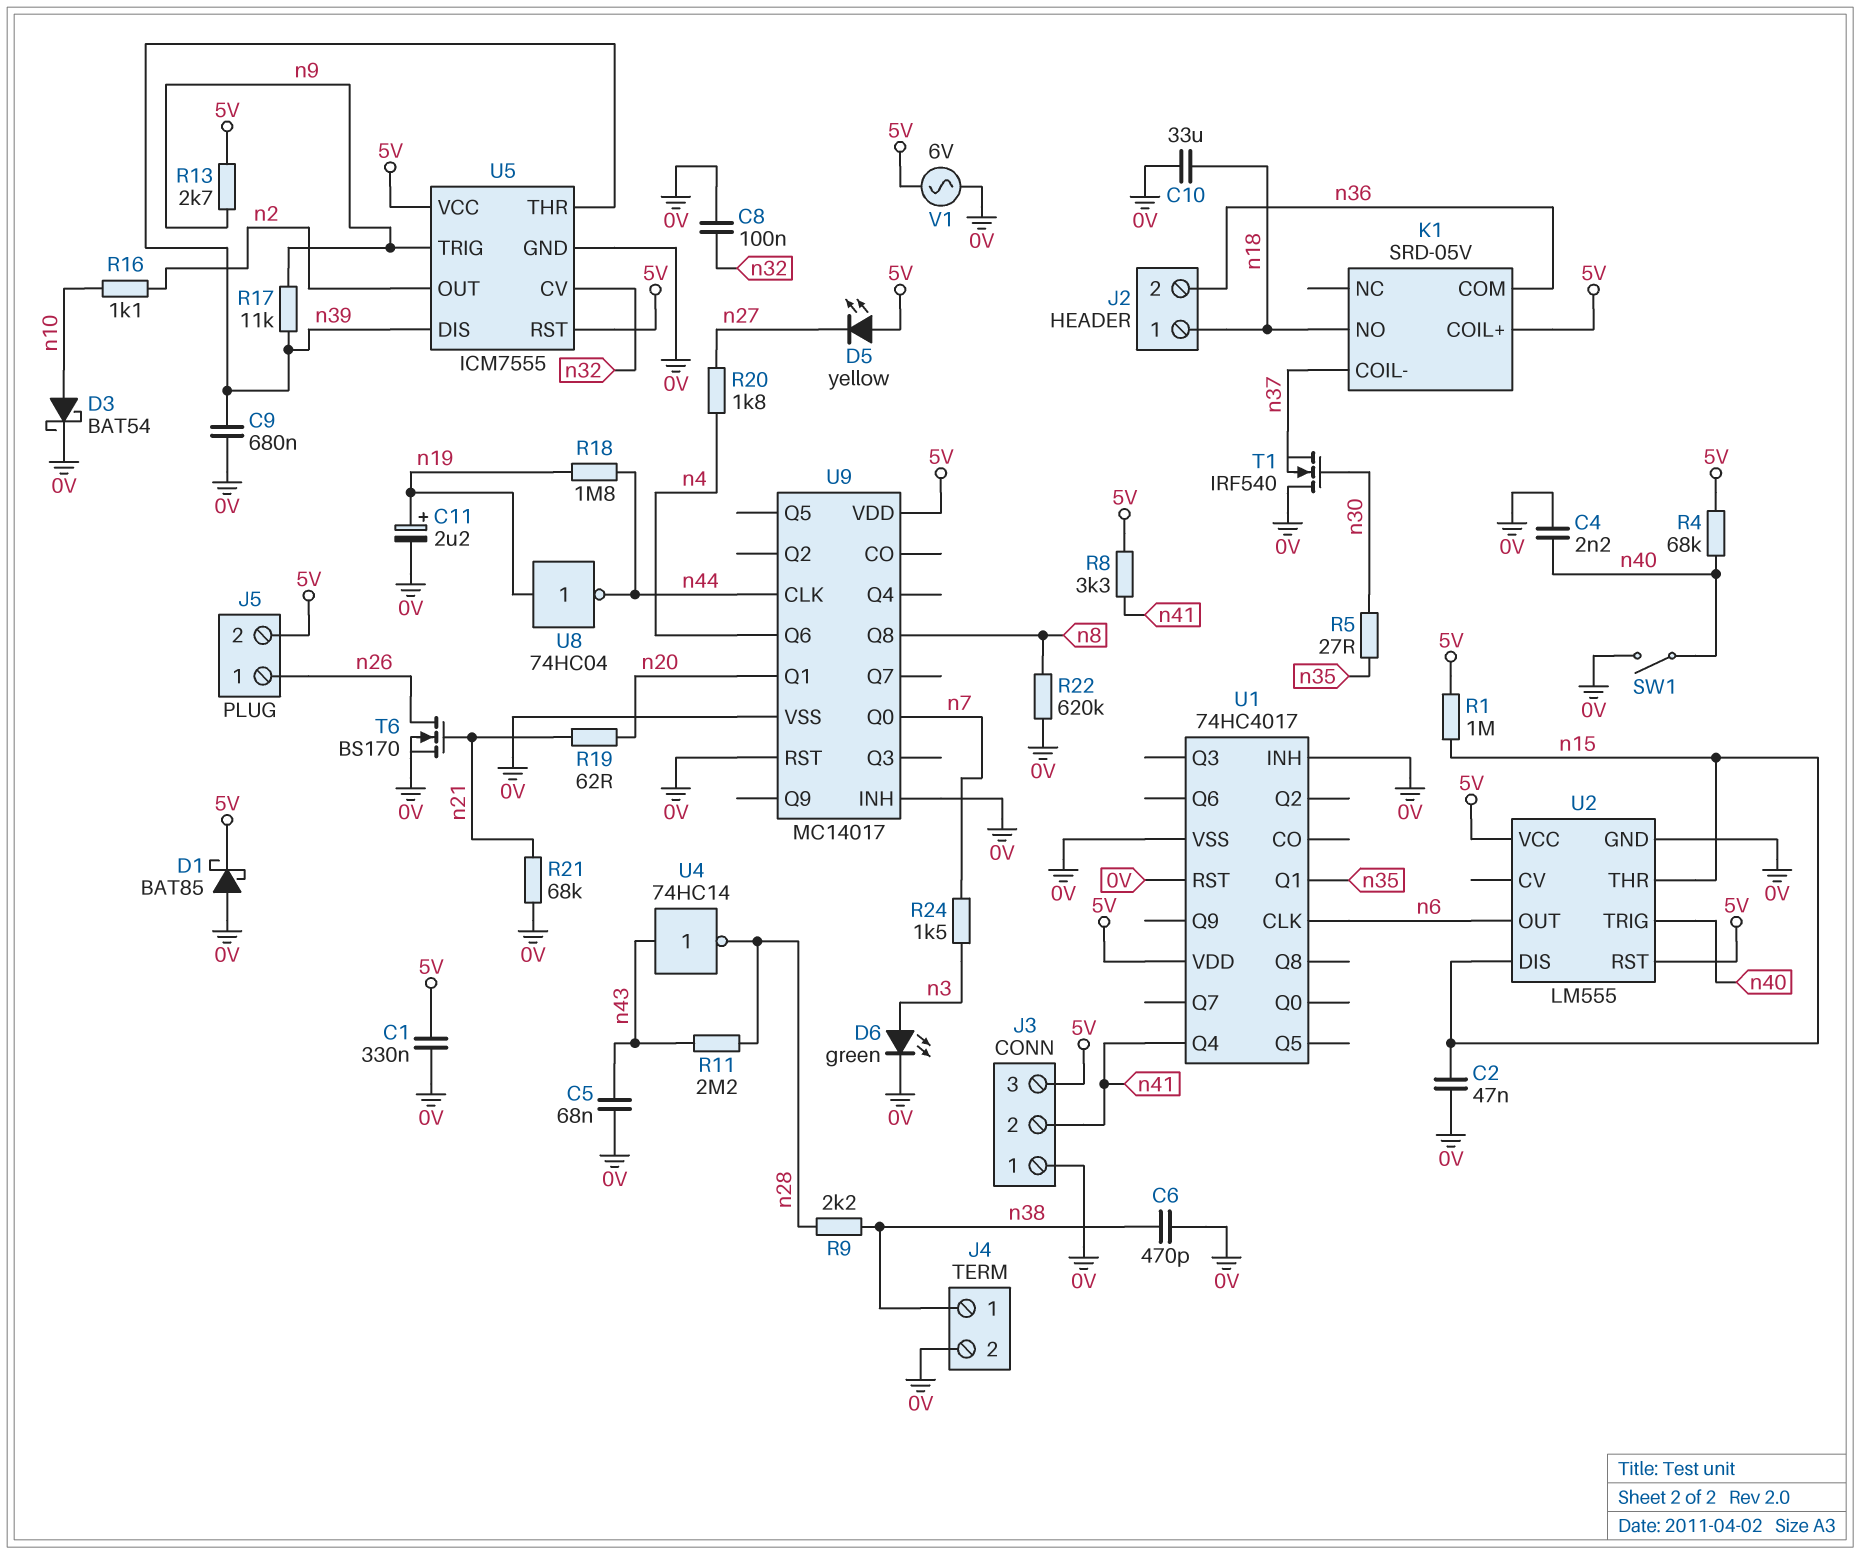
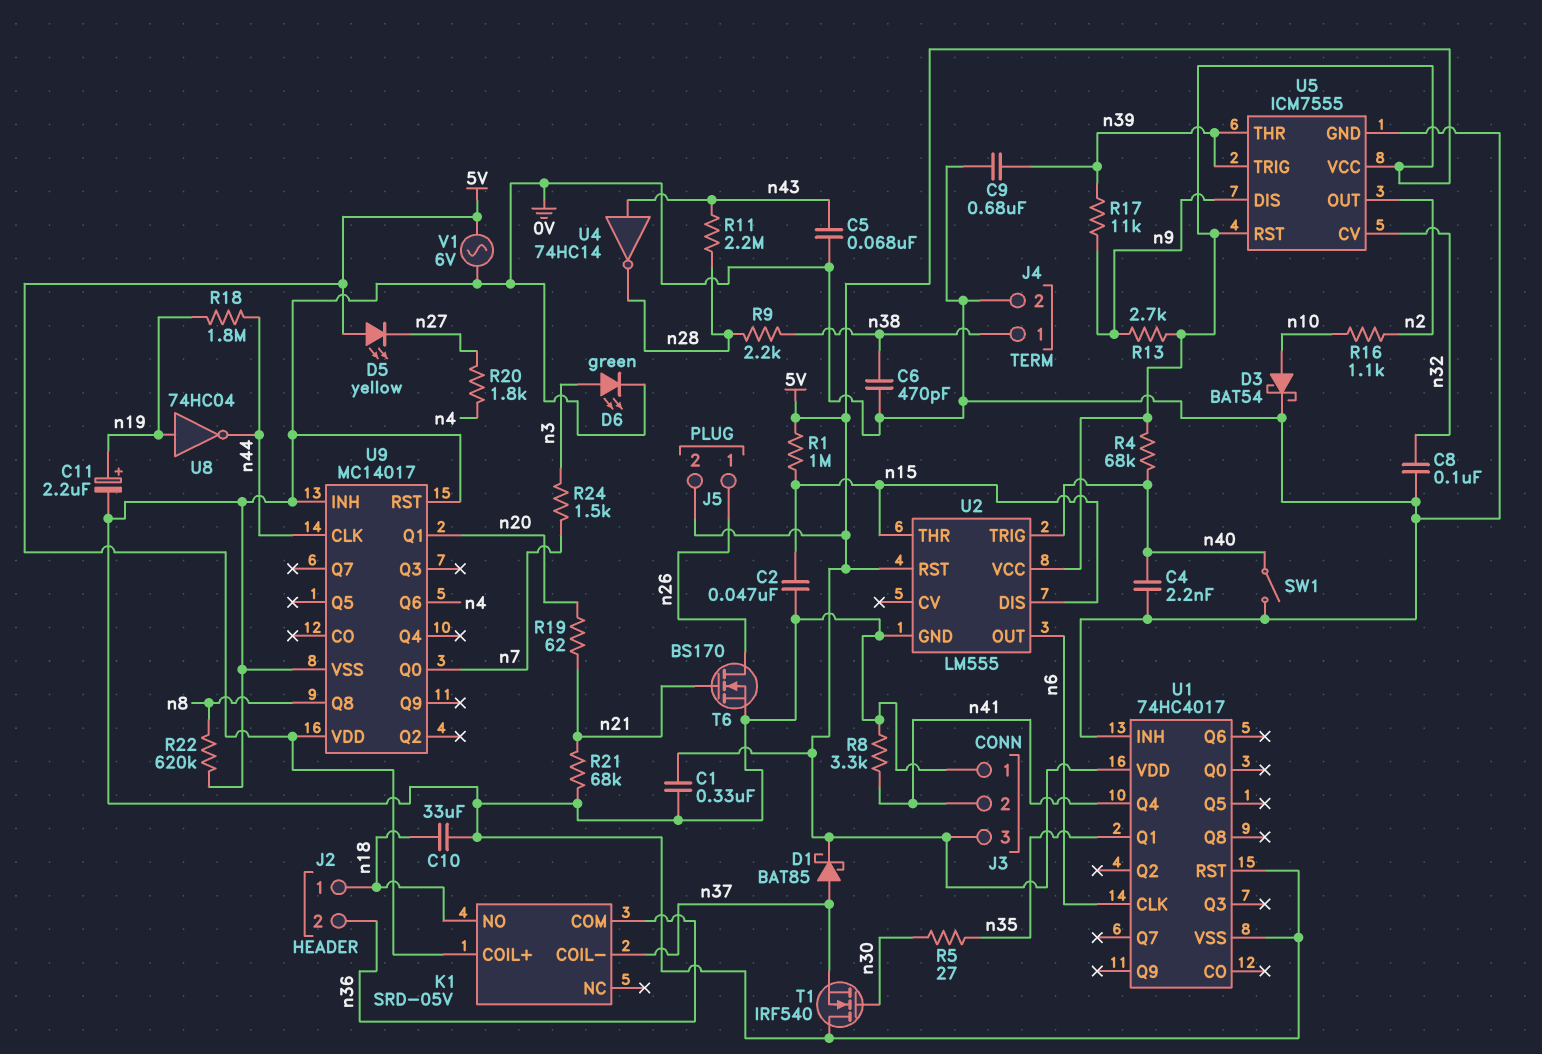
D1: schottky BAT85 (A 0V, K 5V) -> schottky BAT85 (A n37, K 5V)
R8: 3.3k (5V, n41) -> 3.3k (0V, n41)
U5 pin DIS: n39 -> n9
U5 pin TRIG: n9 -> n39

